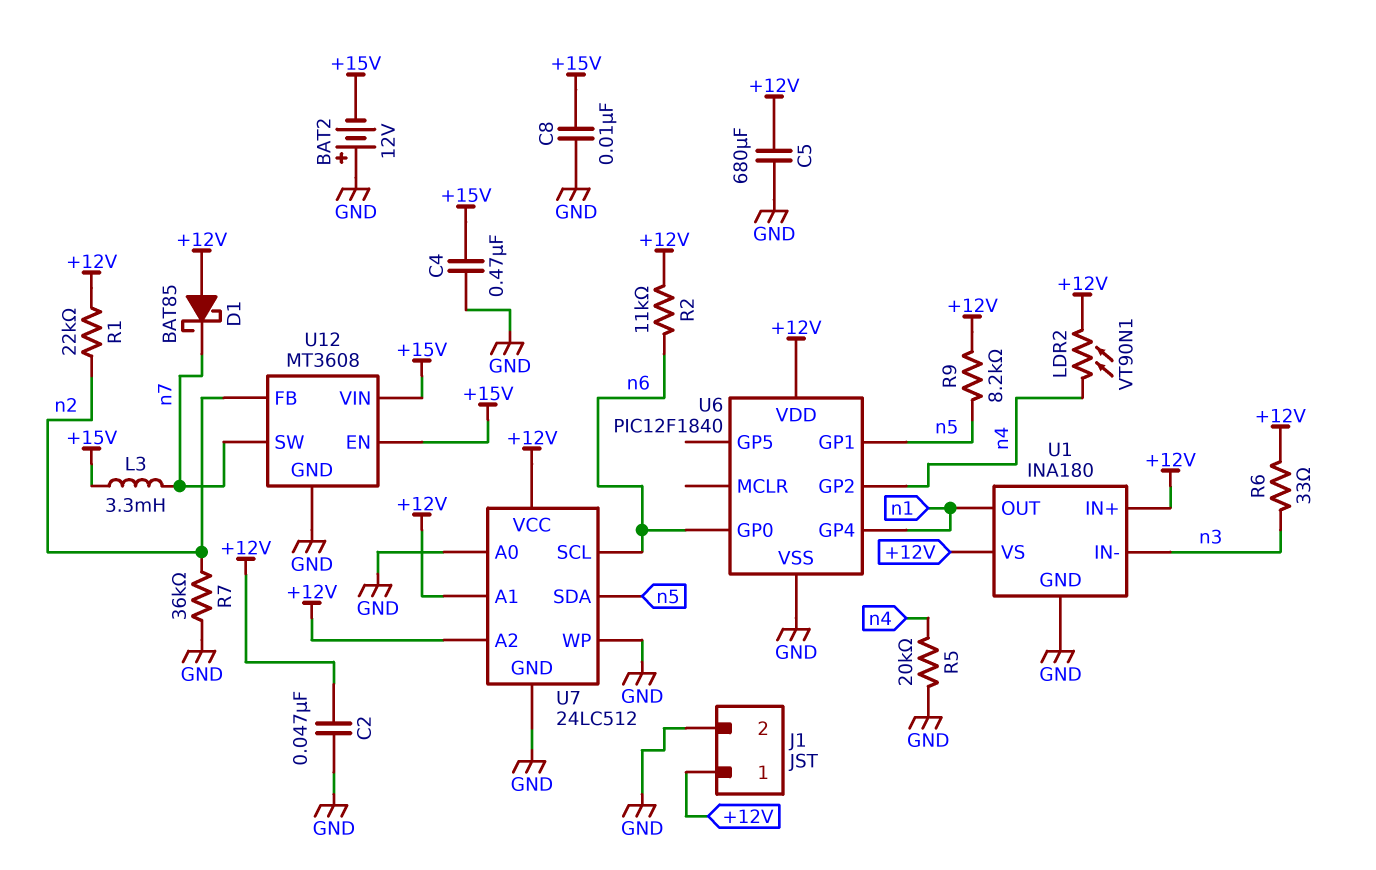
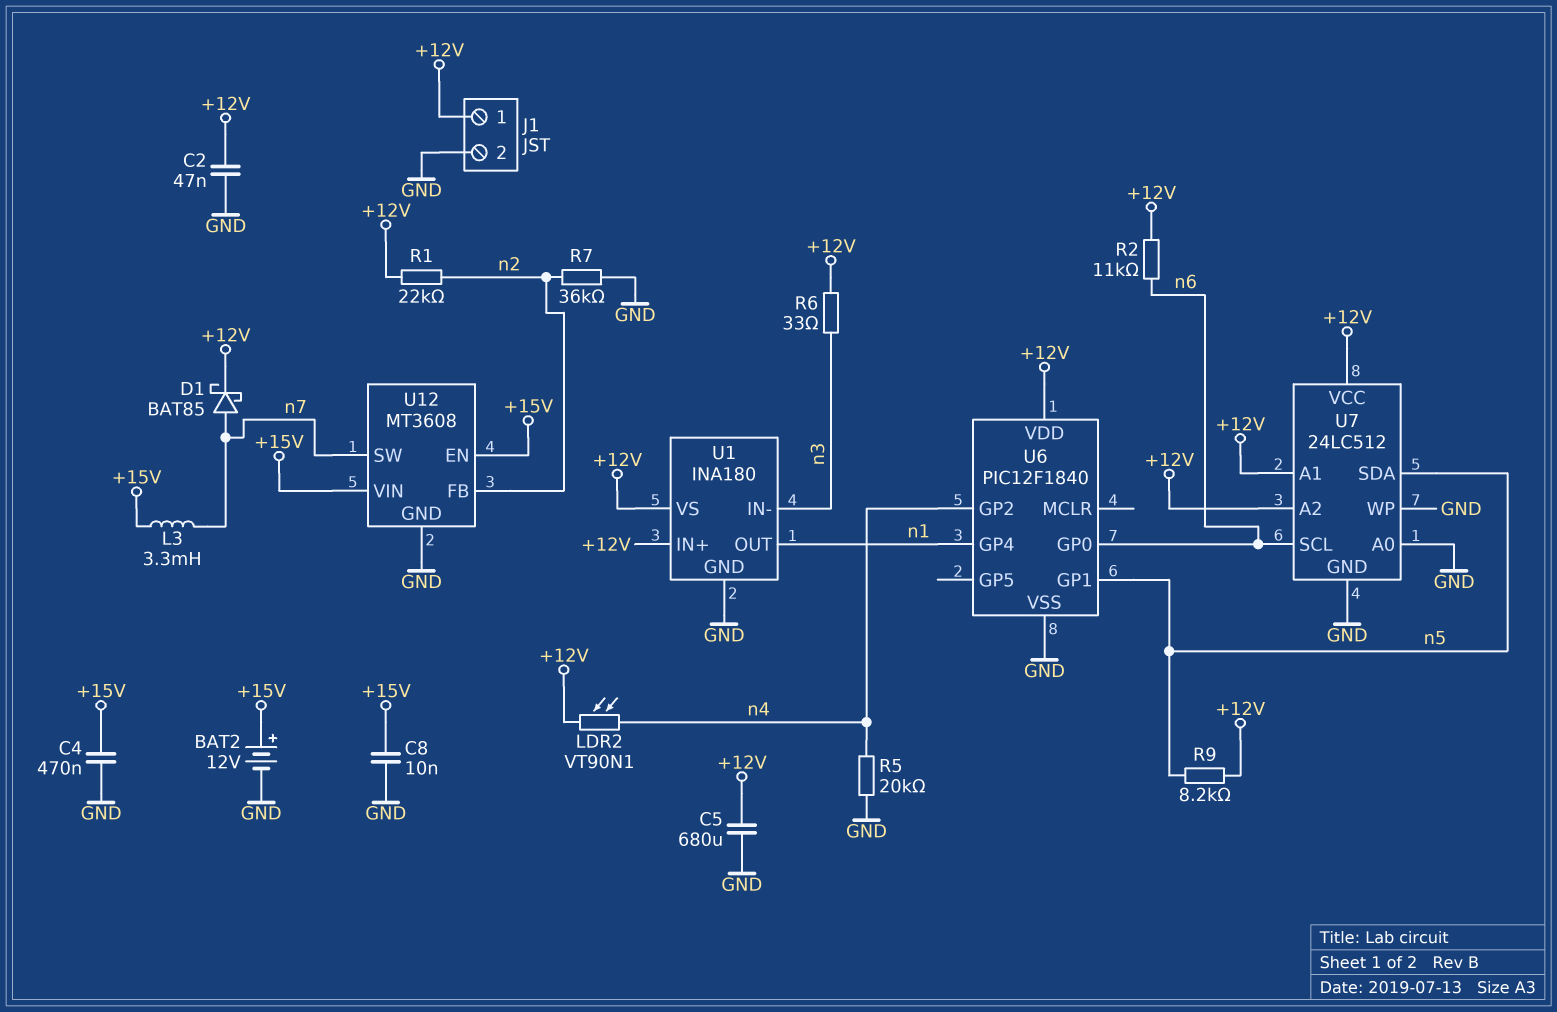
BAT2: 12V (plus GND, minus +15V) -> 12V (plus +15V, minus GND)
D1: schottky BAT85 (A +12V, K n7) -> schottky BAT85 (A n7, K +12V)

